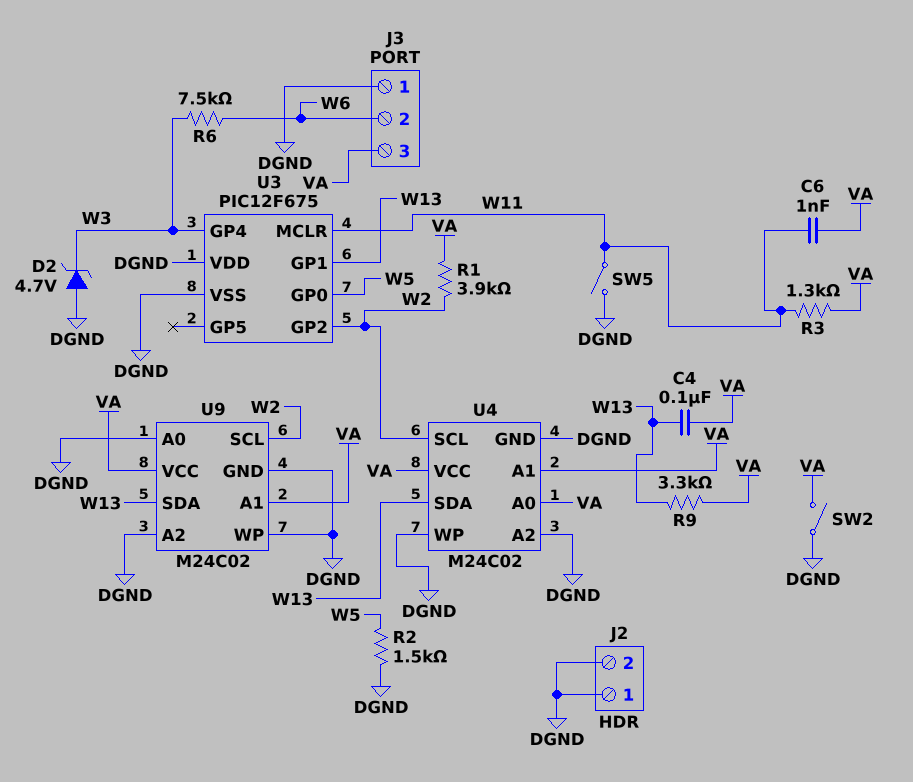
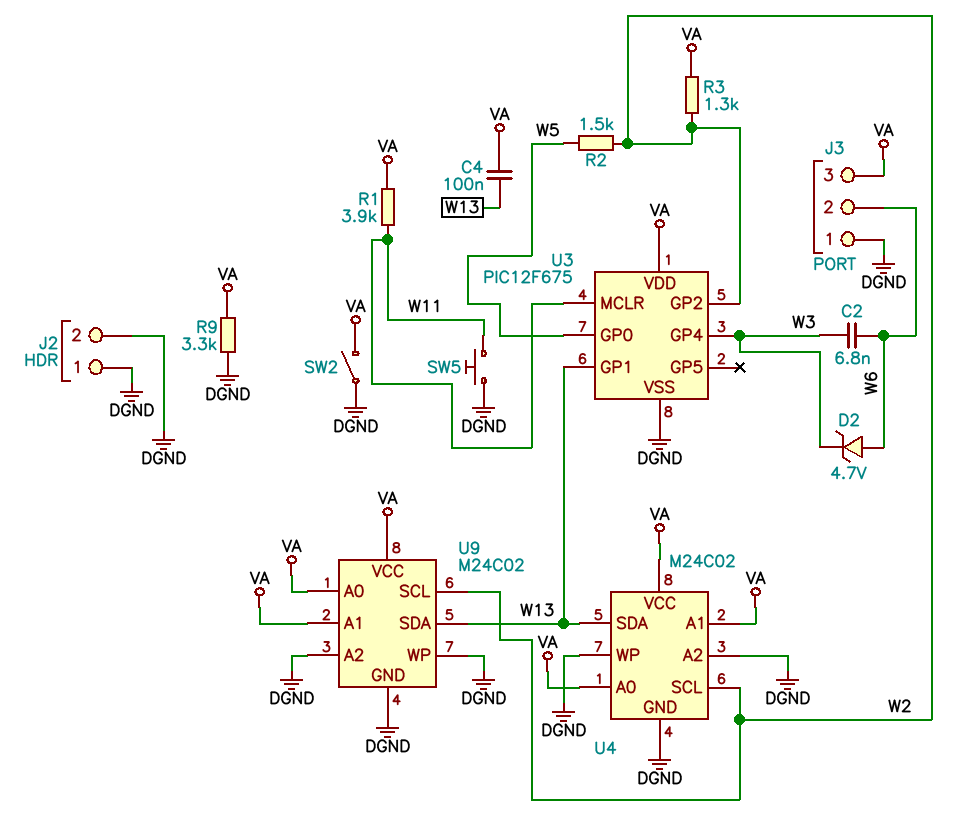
C2: none -> 6.8nF (W3, W6)
C6: 1nF (VA, W11) -> none
D2: zener 4.7V (A DGND, K W3) -> zener 4.7V (A W6, K W3)
R1: 3.9k (VA, W2) -> 3.9k (VA, W11)
R2: 1.5k (DGND, W5) -> 1.5k (W2, W5)
R3: 1.3k (VA, W11) -> 1.3k (VA, W2)
R6: 7.5k (W3, W6) -> none
R9: 3.3k (VA, W13) -> 3.3k (DGND, VA)
SW5: switch (DGND, W11) -> button (DGND, W11)
U3 pin VDD: DGND -> VA
U9 pin A0: DGND -> VA

